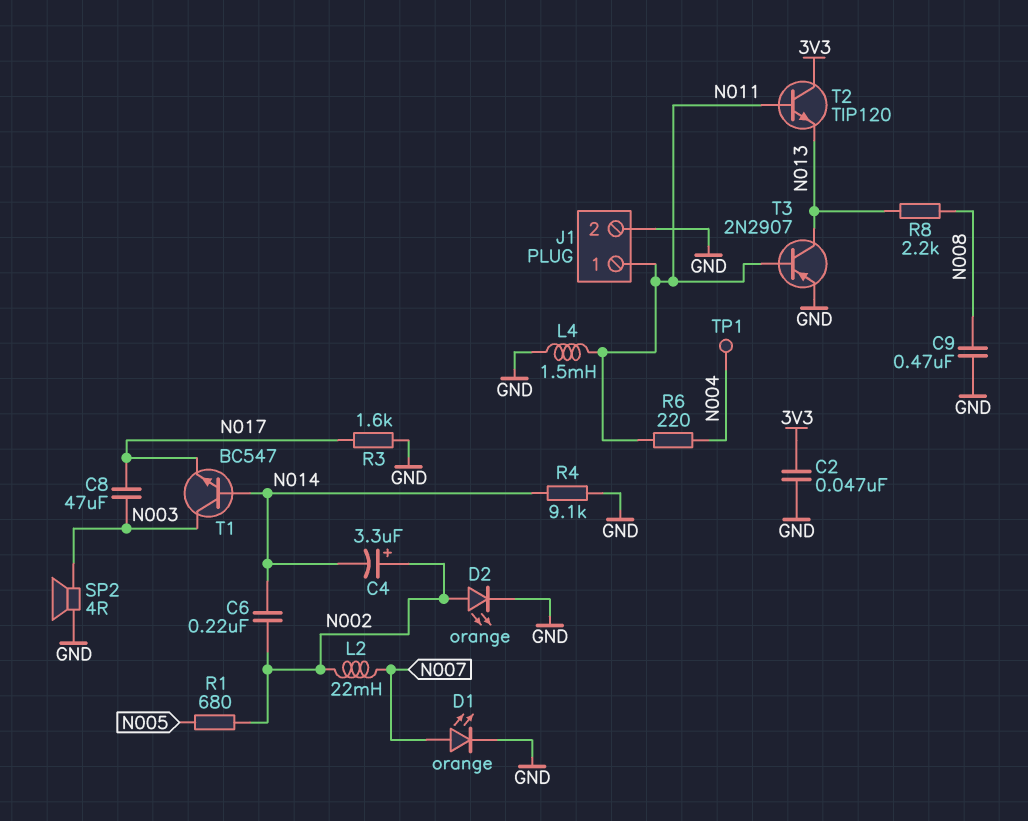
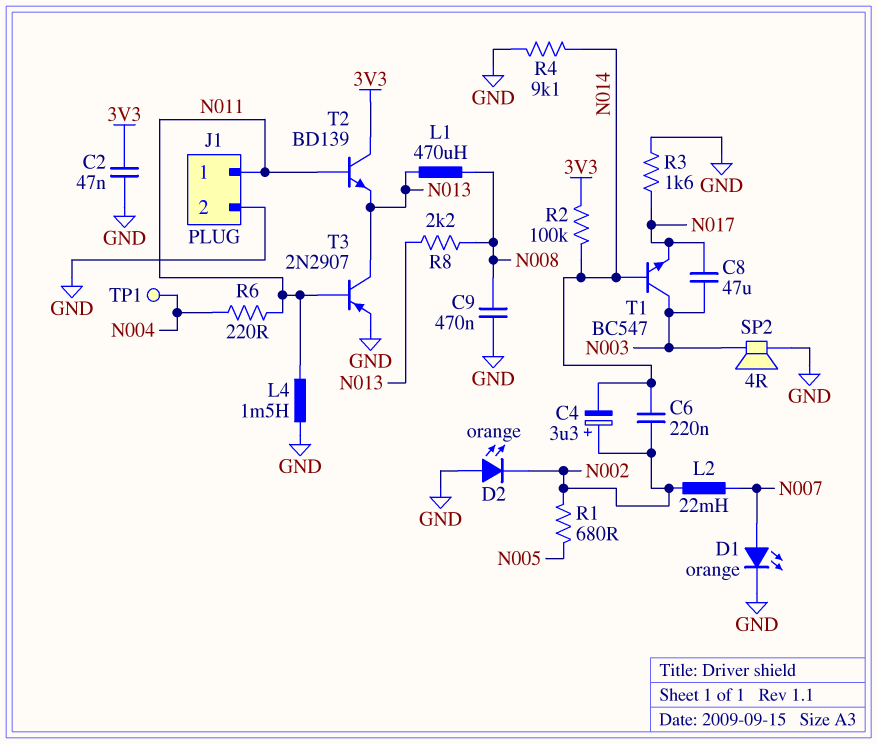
D2: LED orange (A N002, K GND) -> LED orange (A GND, K N002)
L1: none -> 470uH (N008, N013)
R2: none -> 100k (3V3, N014)
T2: NPN TIP120 (B N011, C 3V3, E N013) -> NPN BD139 (B N011, C 3V3, E N013)

